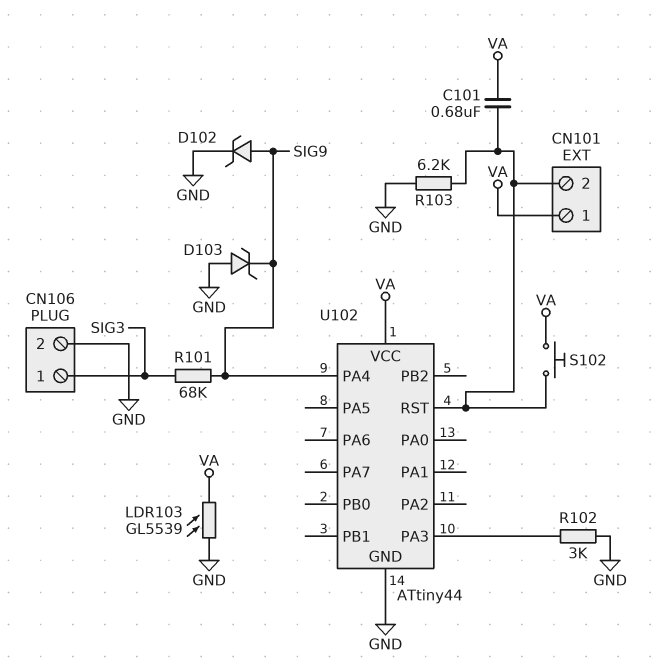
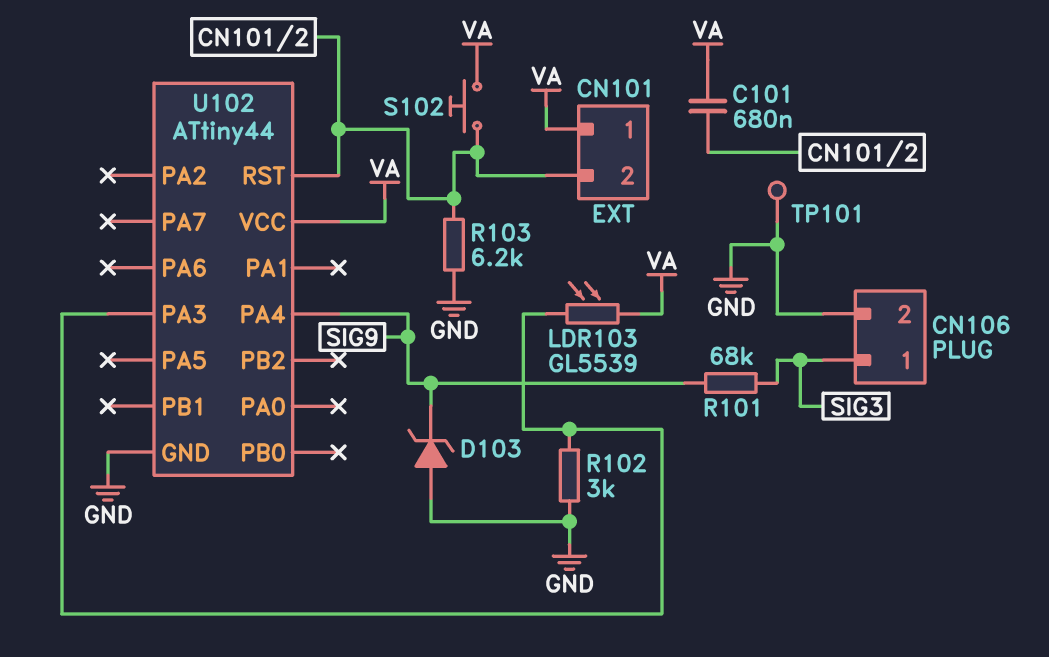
D102: zener (A SIG9, K GND) -> none
LDR103: GL5539 (GND, VA) -> GL5539 (U102/PA3, VA)
TP101: none -> test point (GND)

